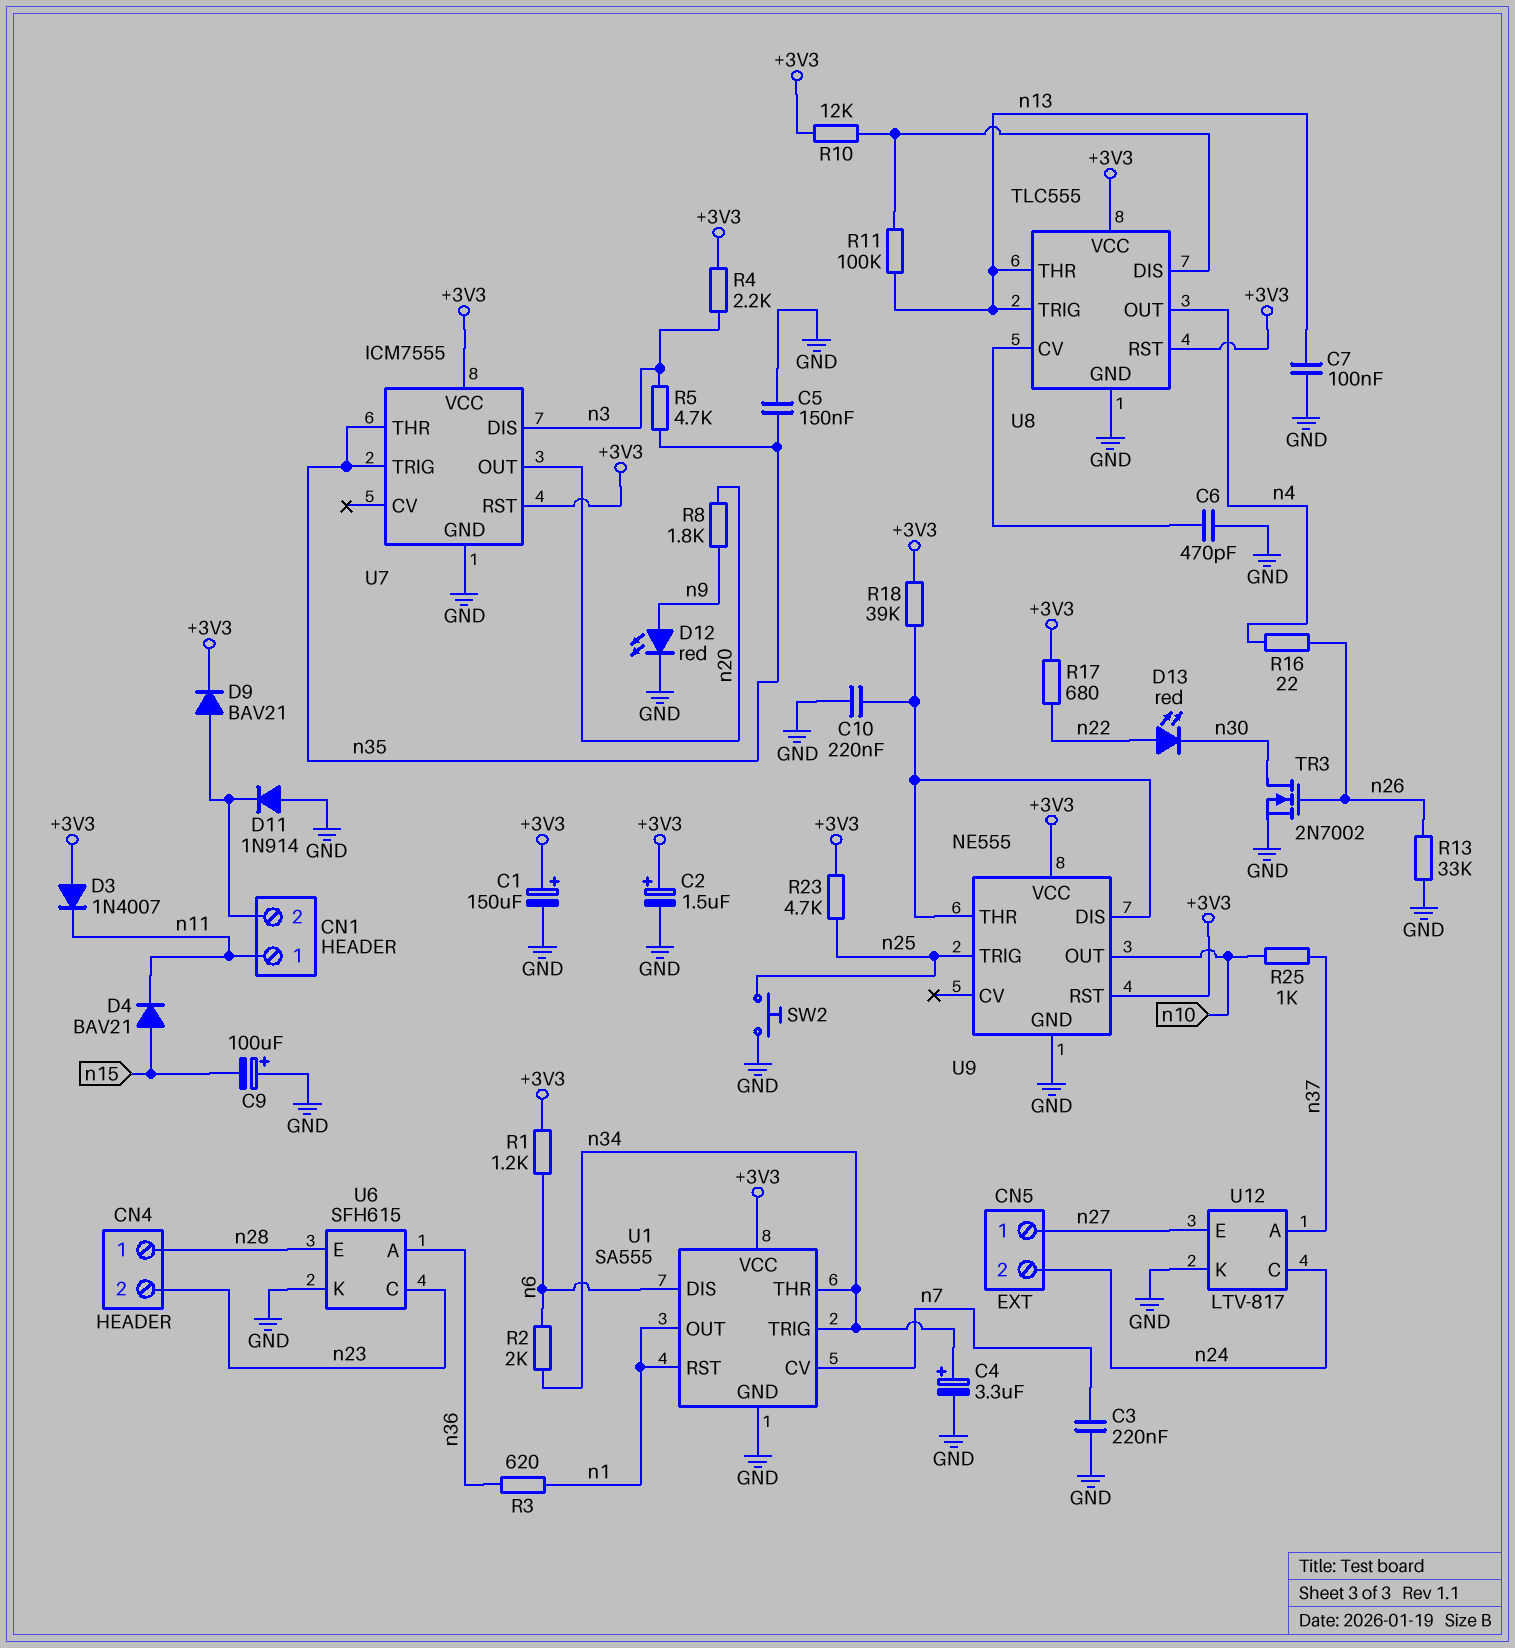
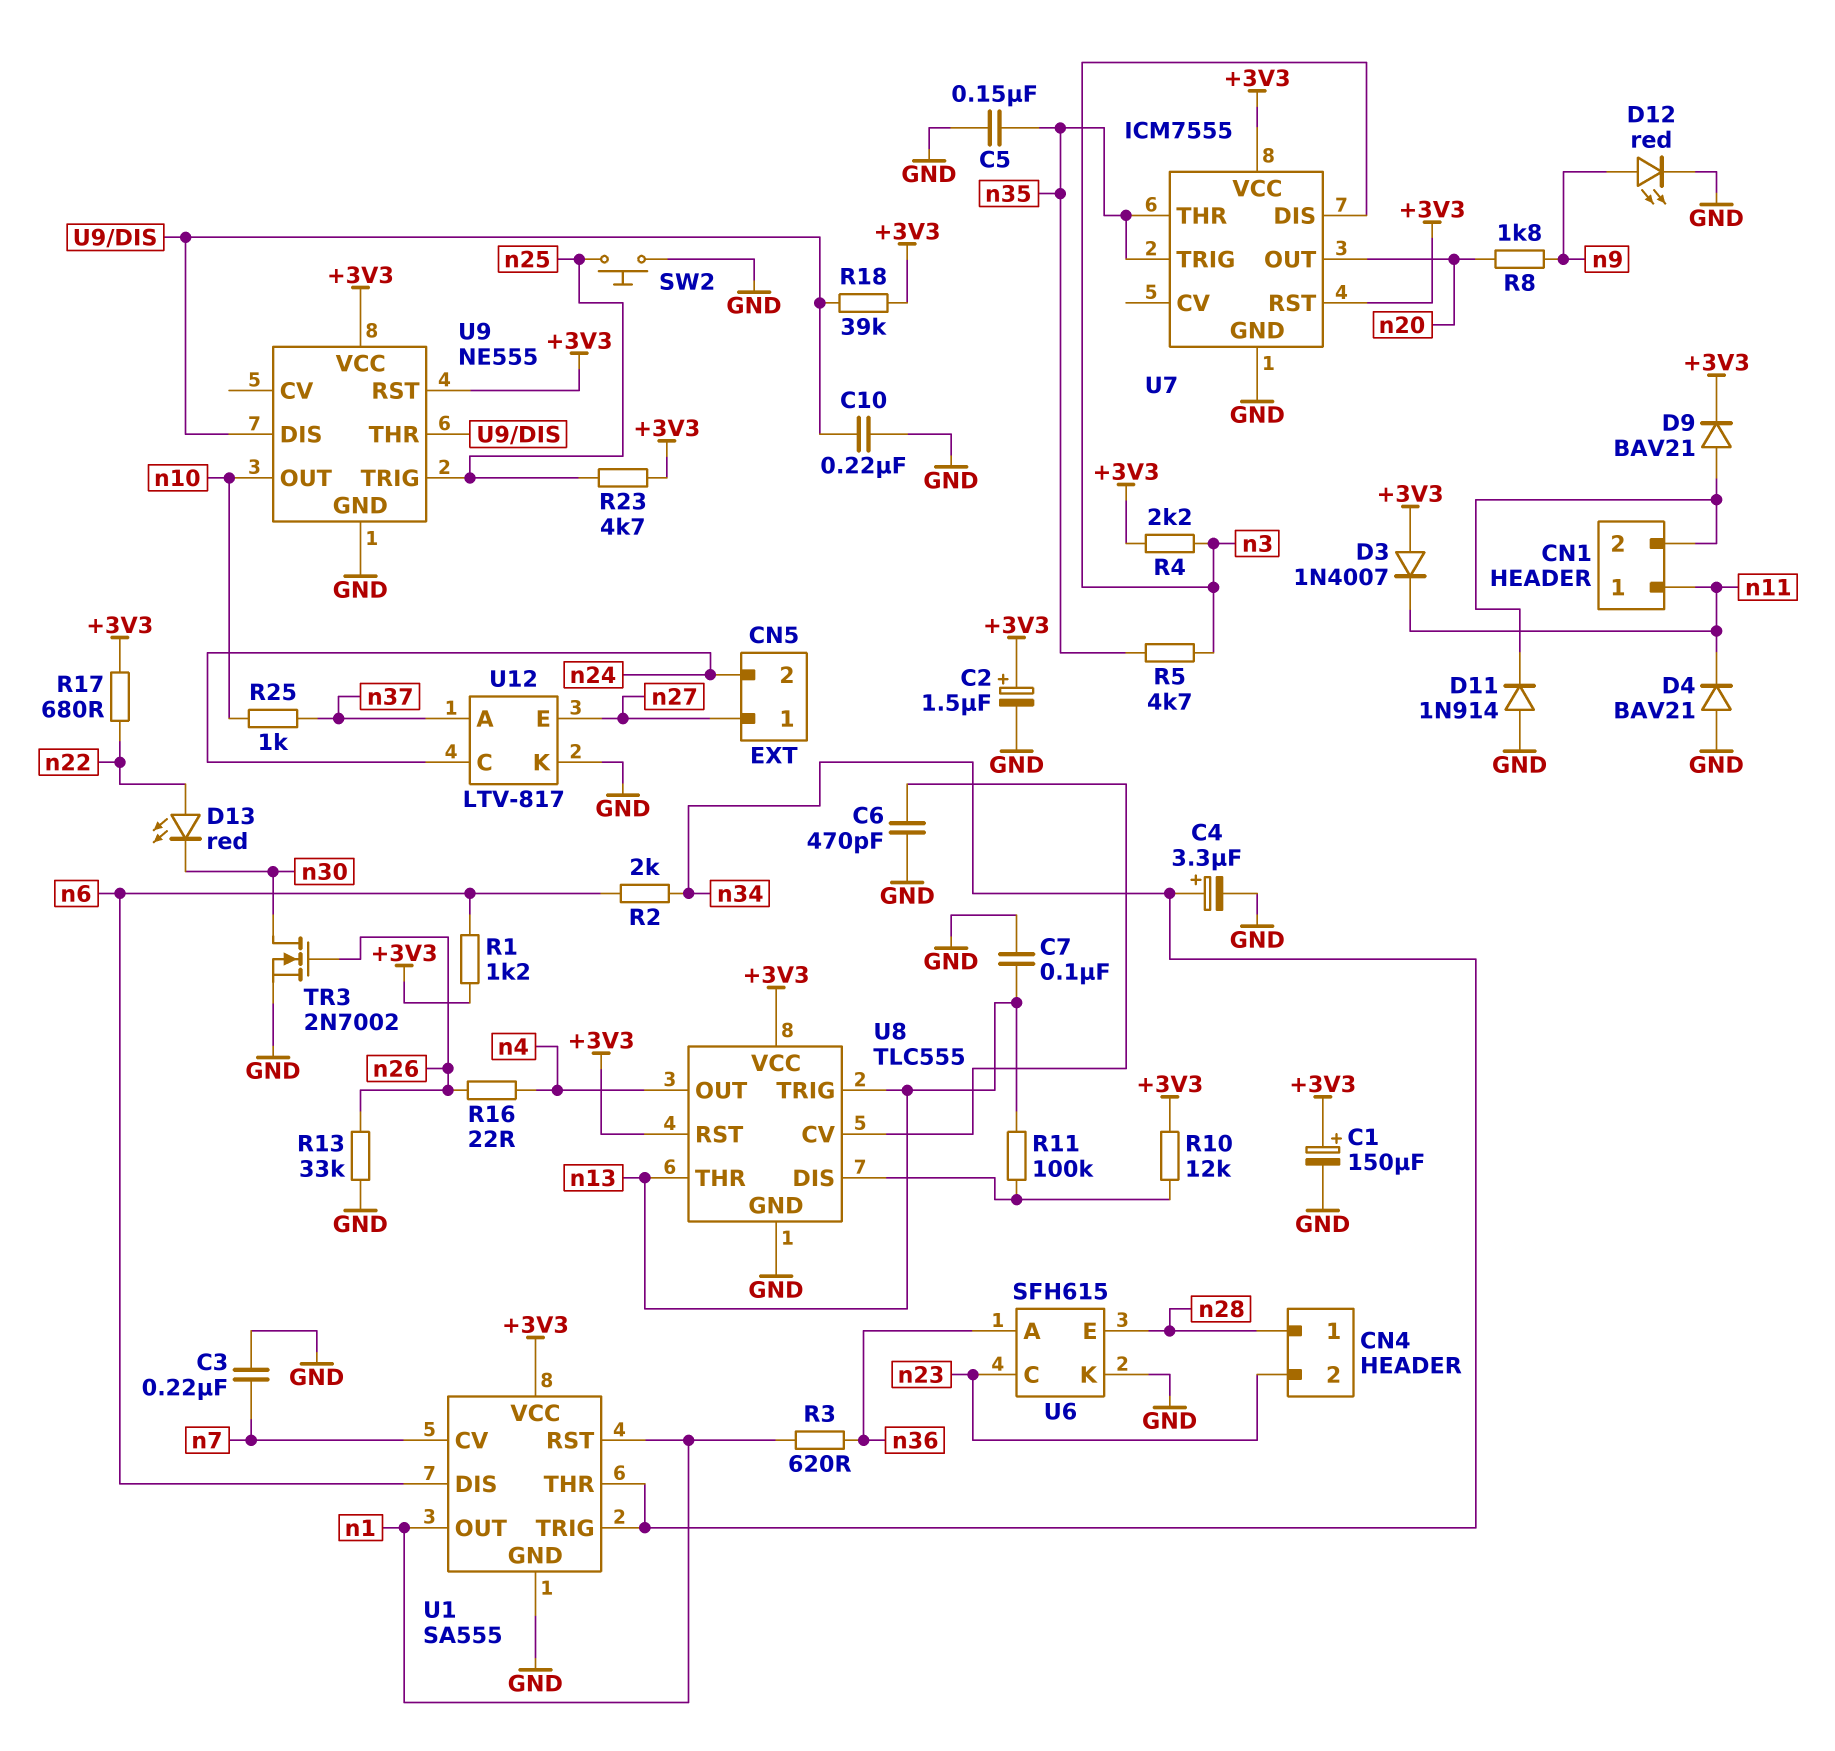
C9: 100uF (plus GND, minus n15) -> none
D4: diode BAV21 (A n15, K n11) -> diode BAV21 (A GND, K n11)

